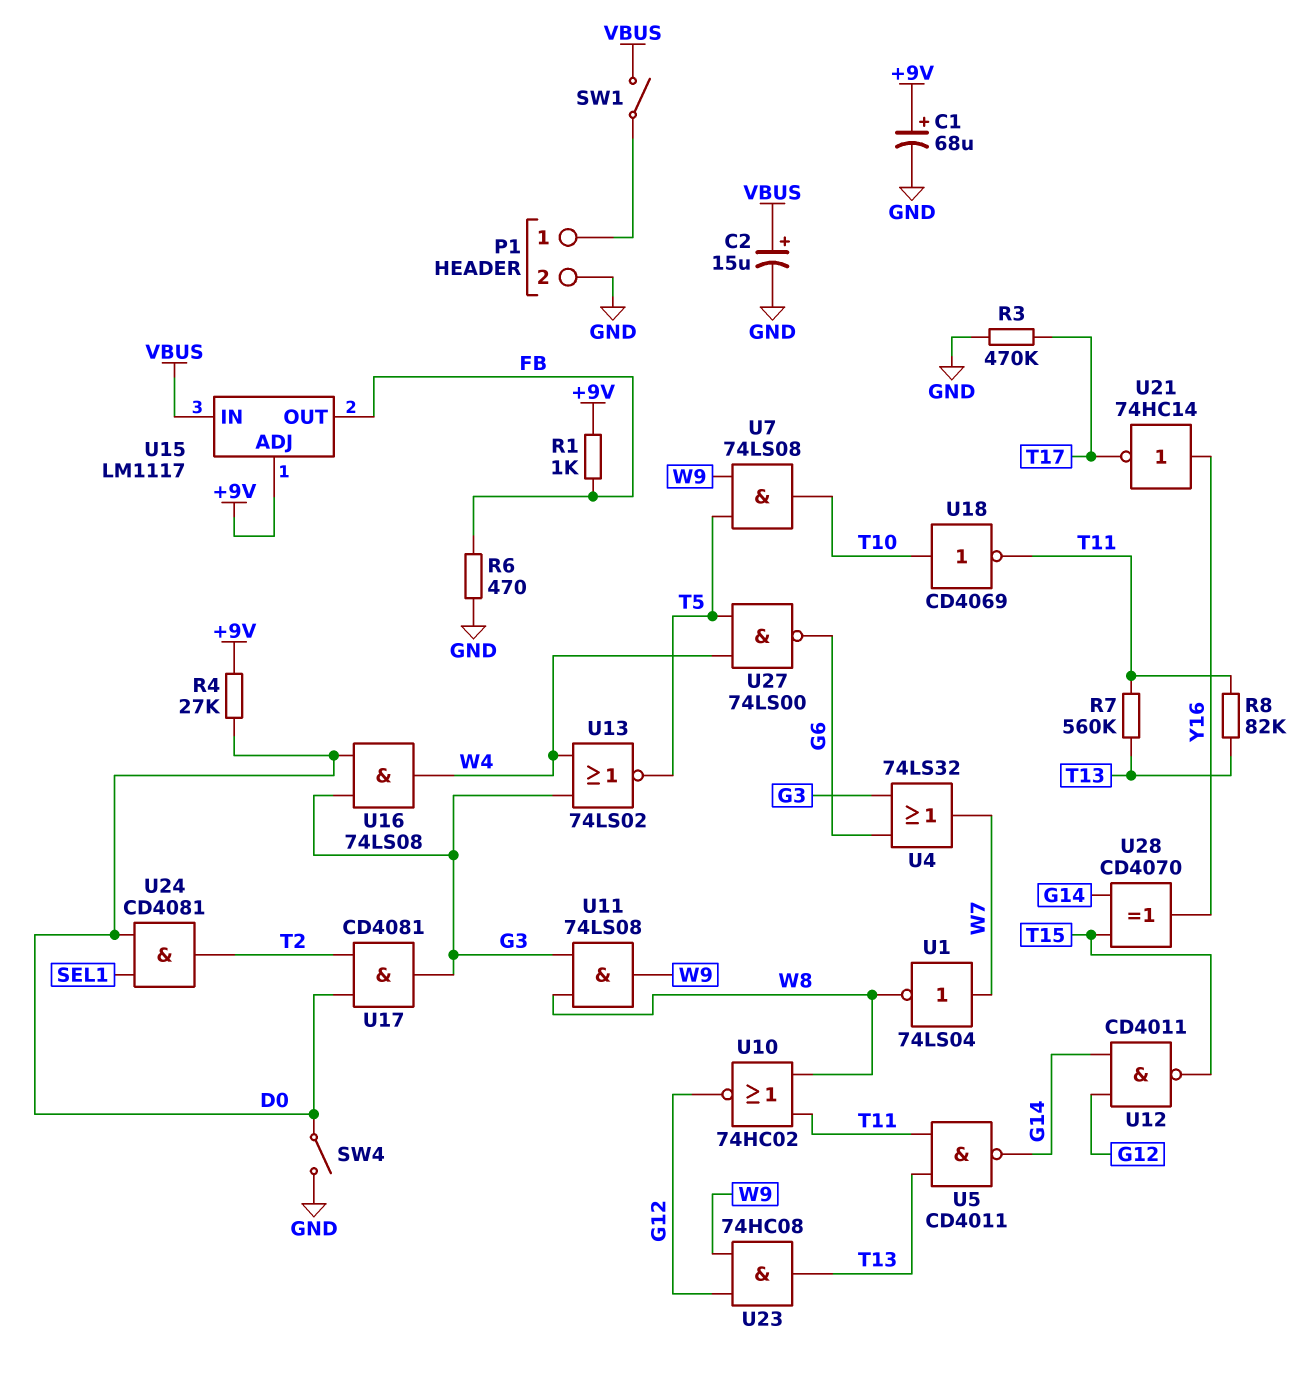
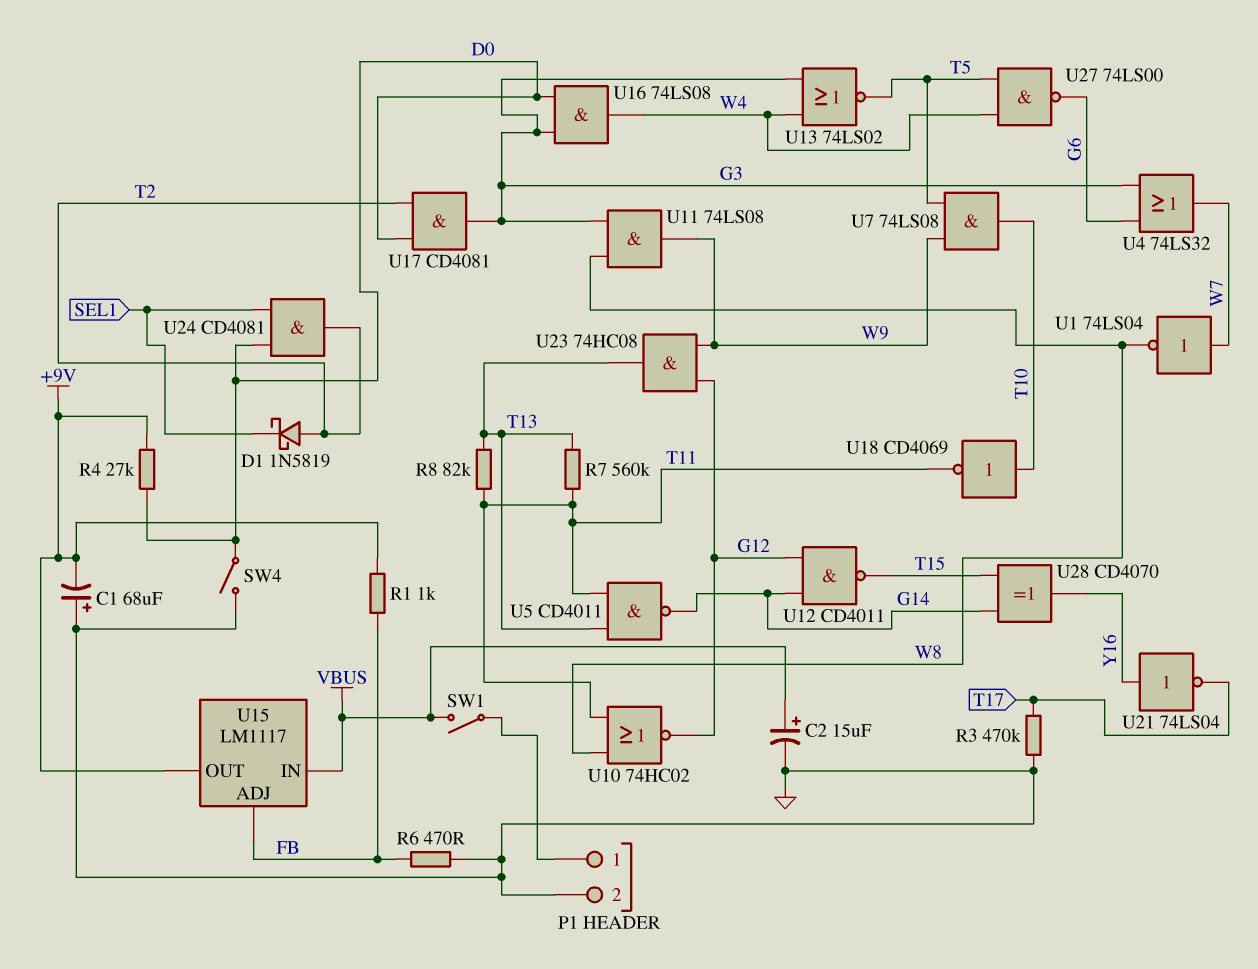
C1: 68uF (plus +9V, minus GND) -> 68uF (plus GND, minus +9V)
D1: none -> schottky 1N5819 (A T2, K SEL1)
U15 pin ADJ: +9V -> FB
U15 pin OUT: FB -> +9V
U21: NOT 74HC14 (in Y16, out T17) -> NOT 74LS04 (in Y16, out T17)

